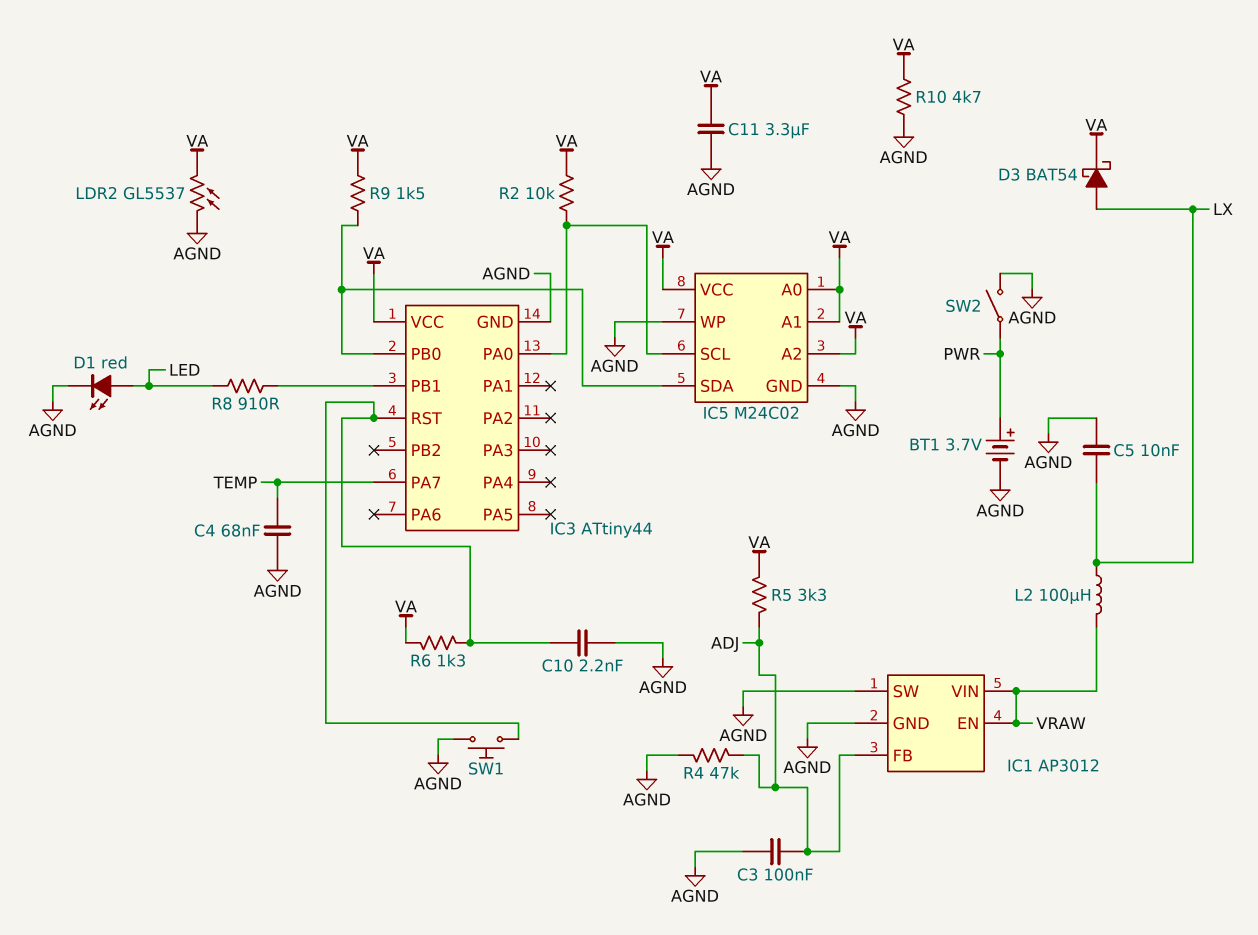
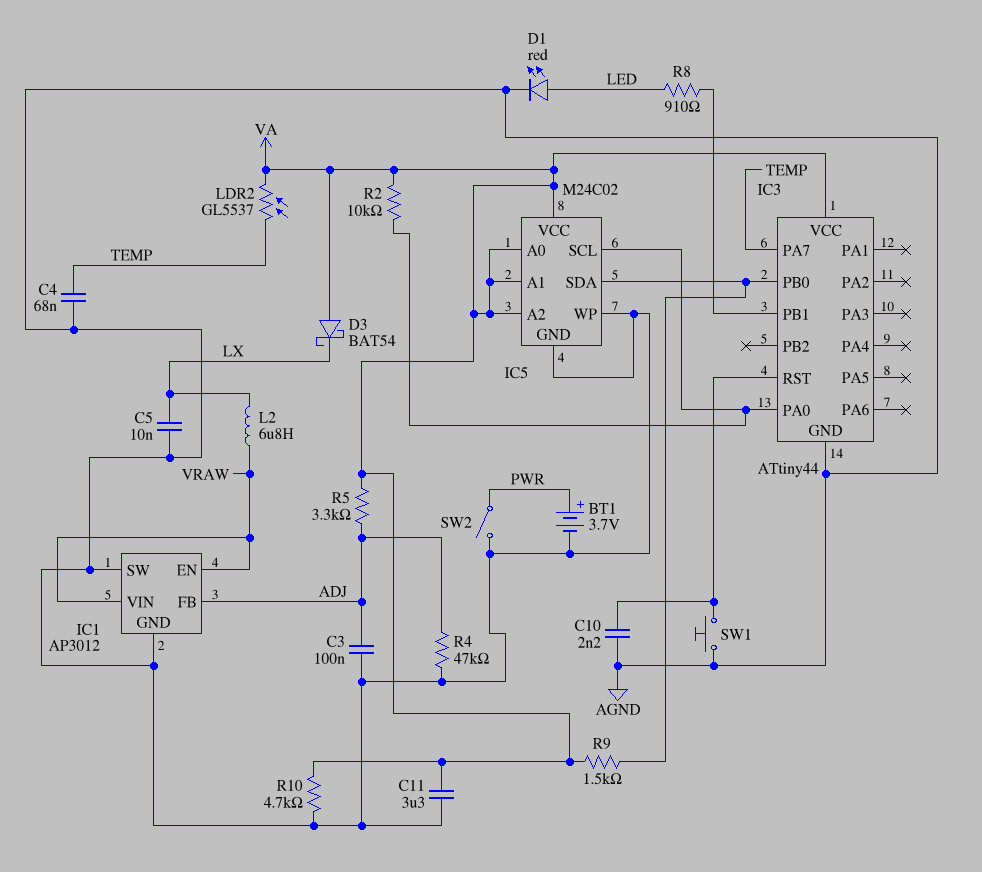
D3: schottky BAT54 (A LX, K VA) -> schottky BAT54 (A VA, K LX)
L2: 100uH (LX, VRAW) -> 6.8uH (LX, VRAW)
LDR2: GL5537 (AGND, VA) -> GL5537 (TEMP, VA)
R6: 1.3k (IC3/RST, VA) -> none

